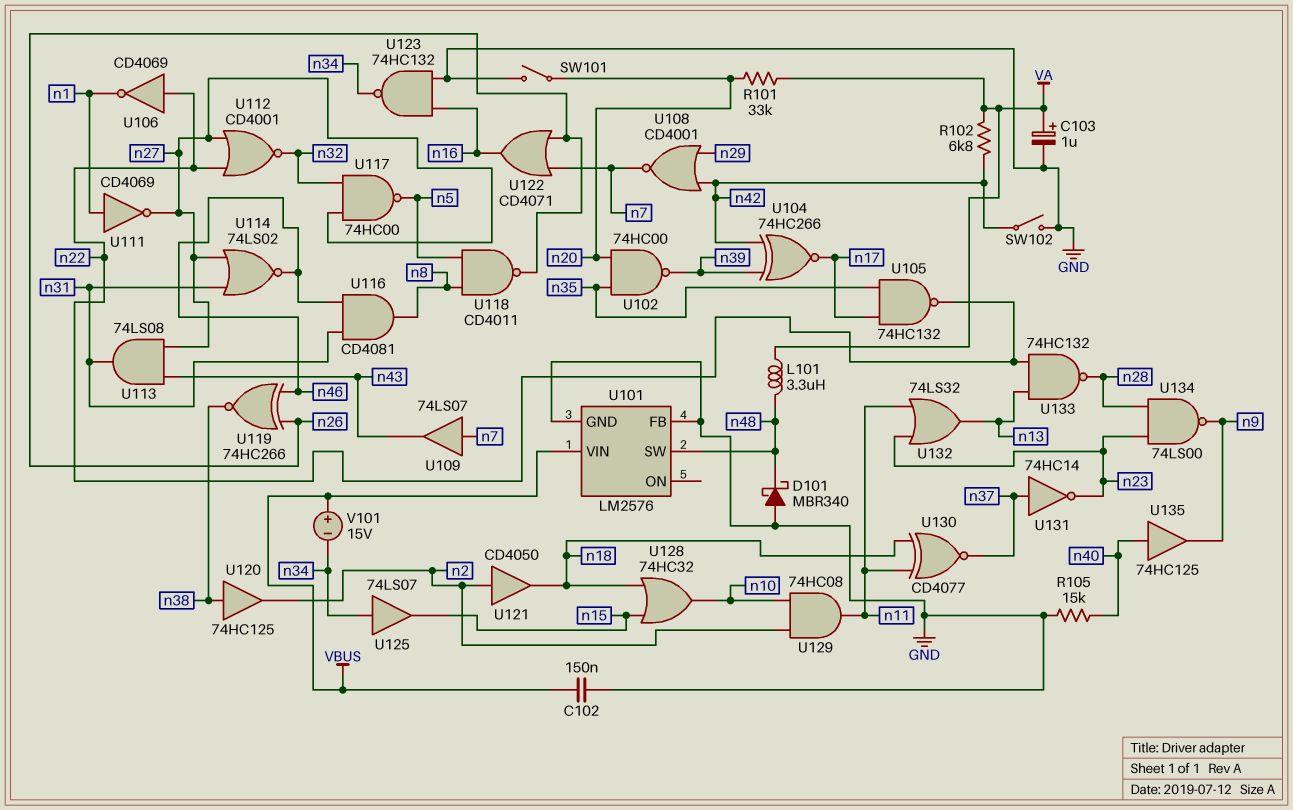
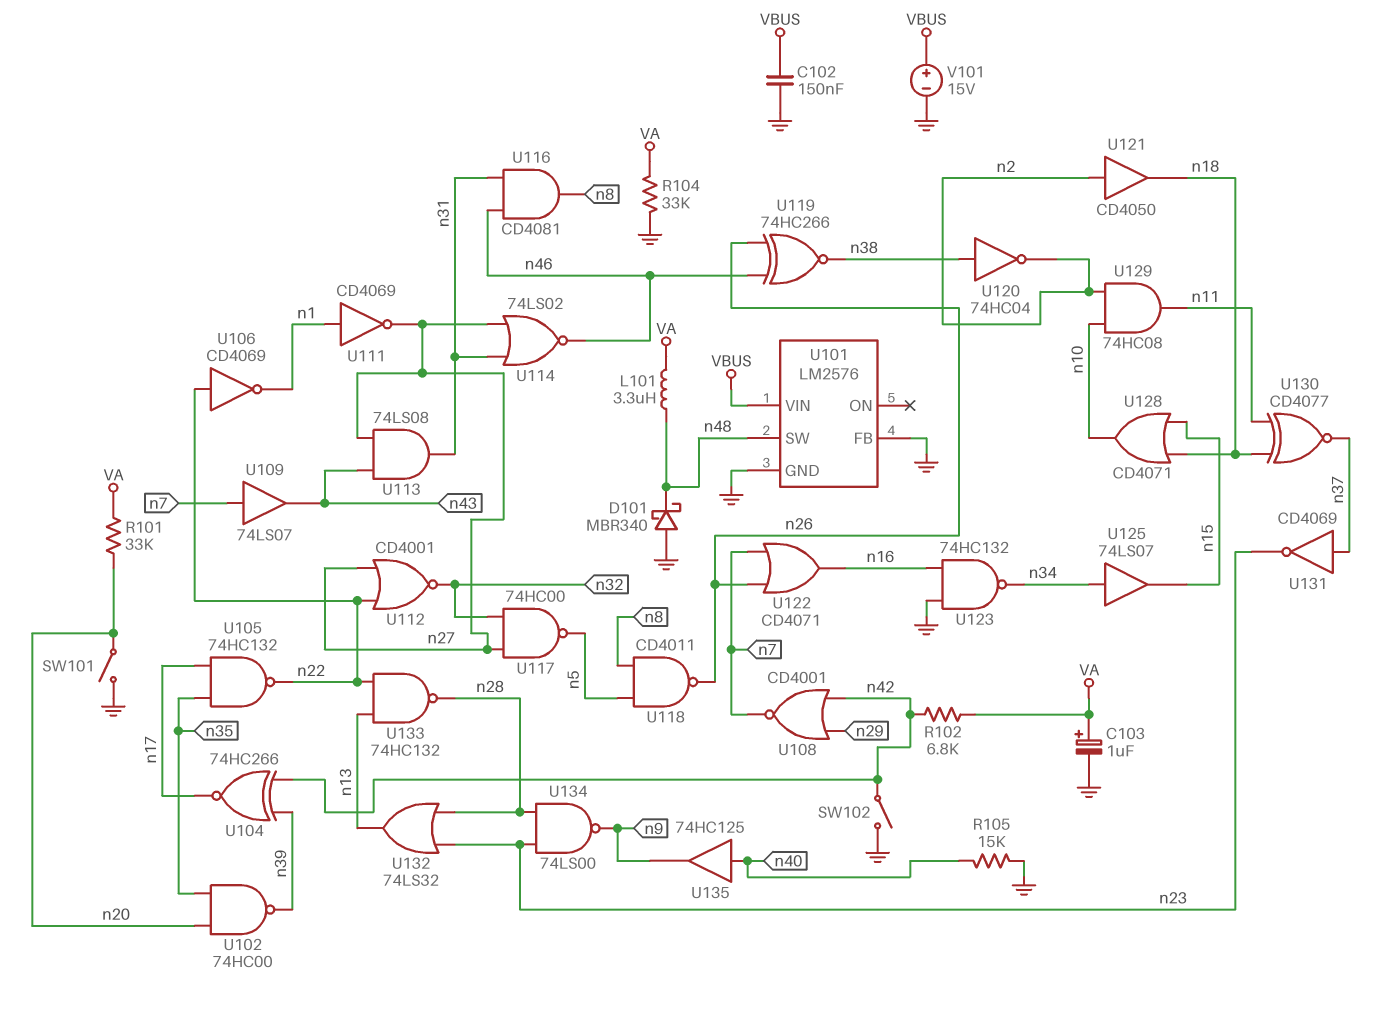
R104: none -> 33k (GND, VA)
U120: buffer 74HC125 (in n38, out n2) -> NOT 74HC04 (in n38, out n2)
U128: OR 74HC32 (in n15, in n18, out n10) -> OR CD4071 (in n15, in n18, out n10)
U131: NOT 74HC14 (in n37, out n23) -> NOT CD4069 (in n37, out n23)
U132: OR 74LS32 (in n11, in n23, out n13) -> OR 74LS32 (in n23, in n28, out n13)
V101: 15V (plus VBUS, minus n34) -> 15V (plus VBUS, minus GND)

